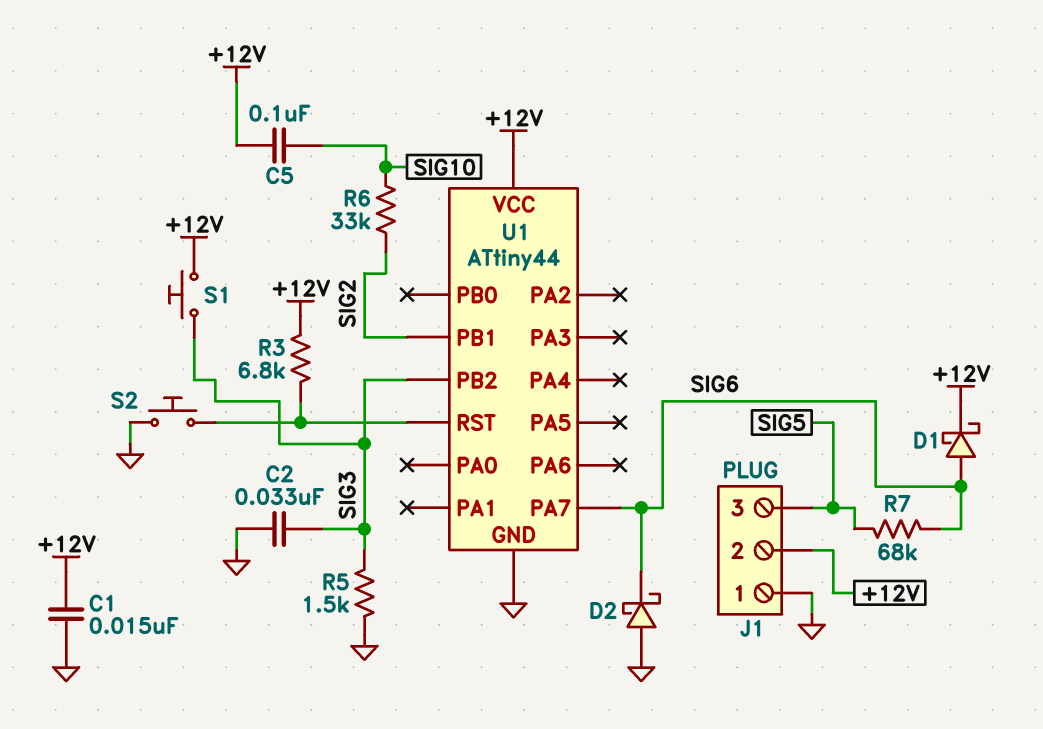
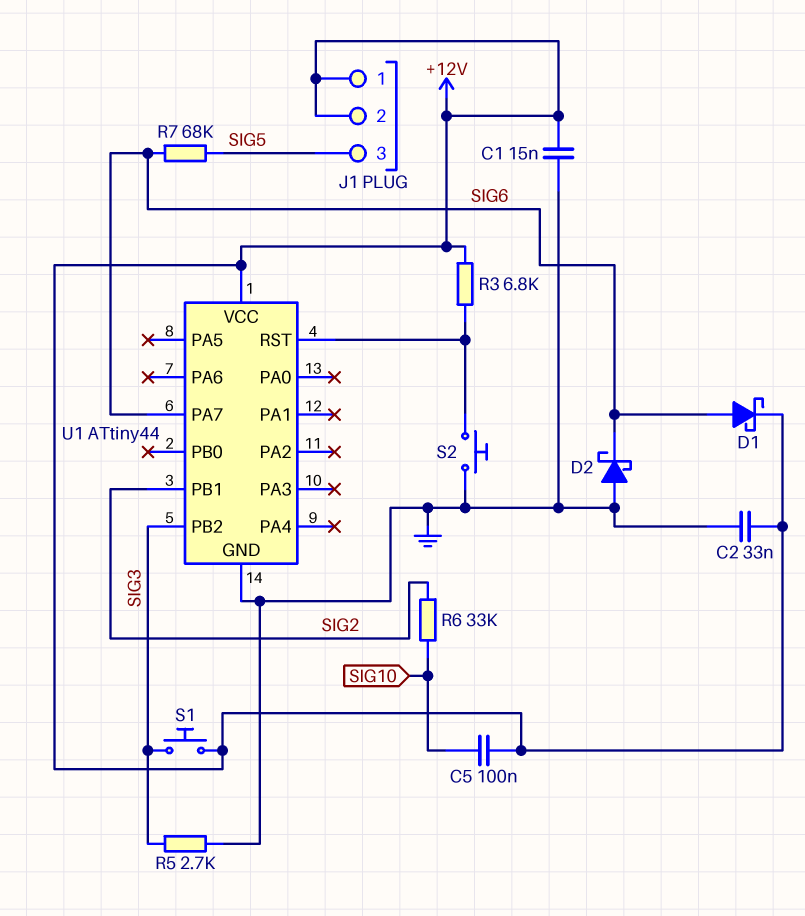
C2: 33nF (GND, SIG3) -> 33nF (+12V, GND)
J1 pin 1: GND -> +12V
R5: 1.5k (GND, SIG3) -> 2.7k (GND, SIG3)

